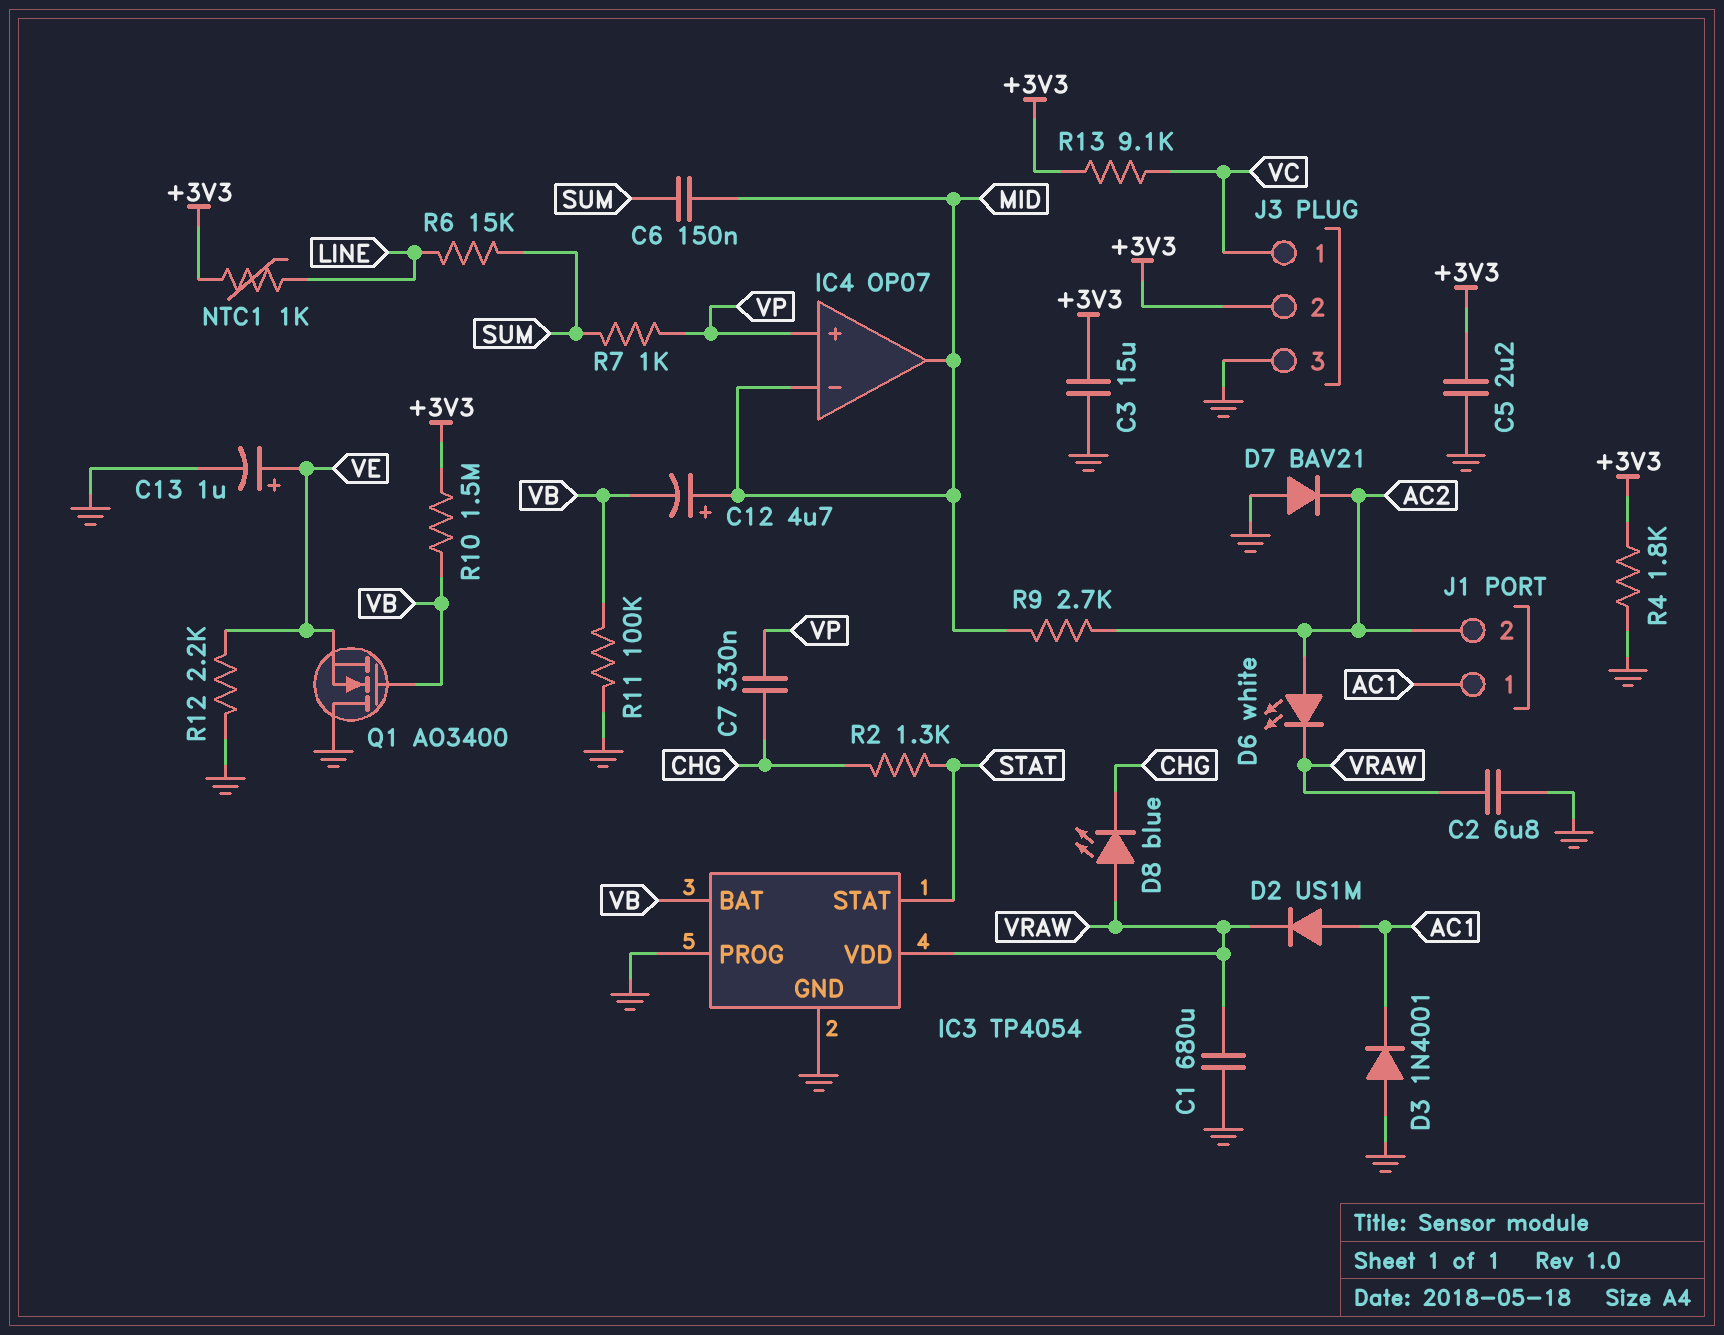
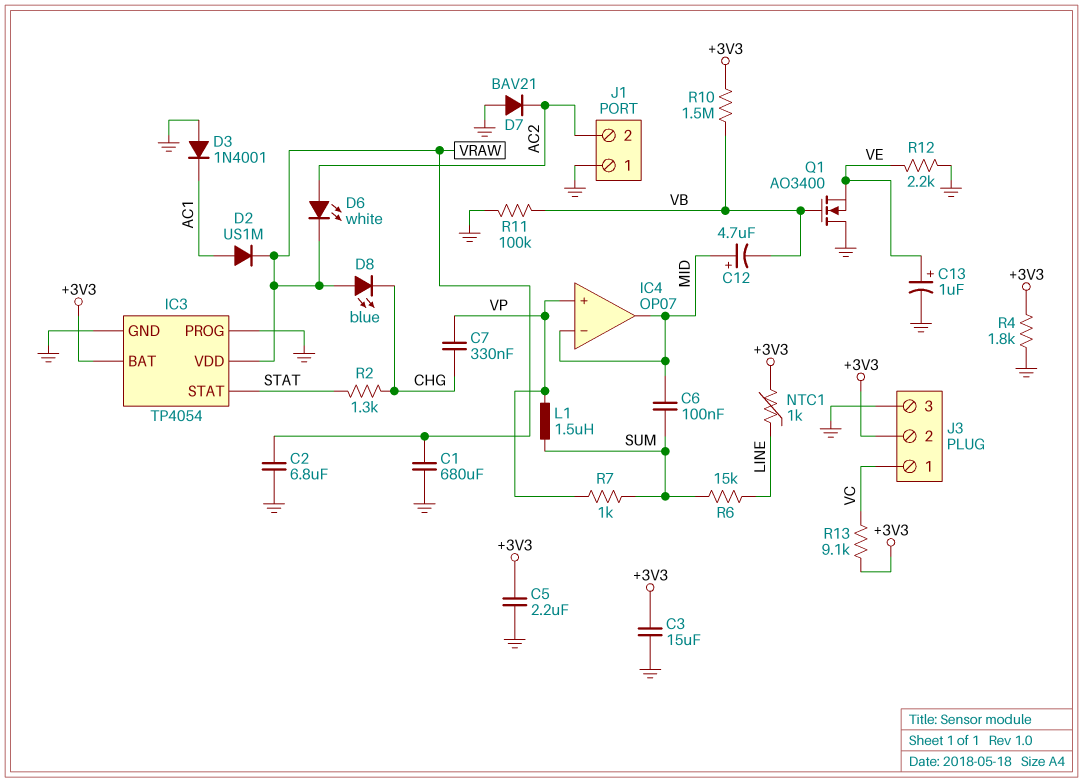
C6: 150nF (MID, SUM) -> 100nF (MID, SUM)
IC3 pin BAT: VB -> +3V3
J1 pin 1: AC1 -> GND
L1: none -> 1.5uH (SUM, VP)
R9: 2.7k (AC2, MID) -> none

